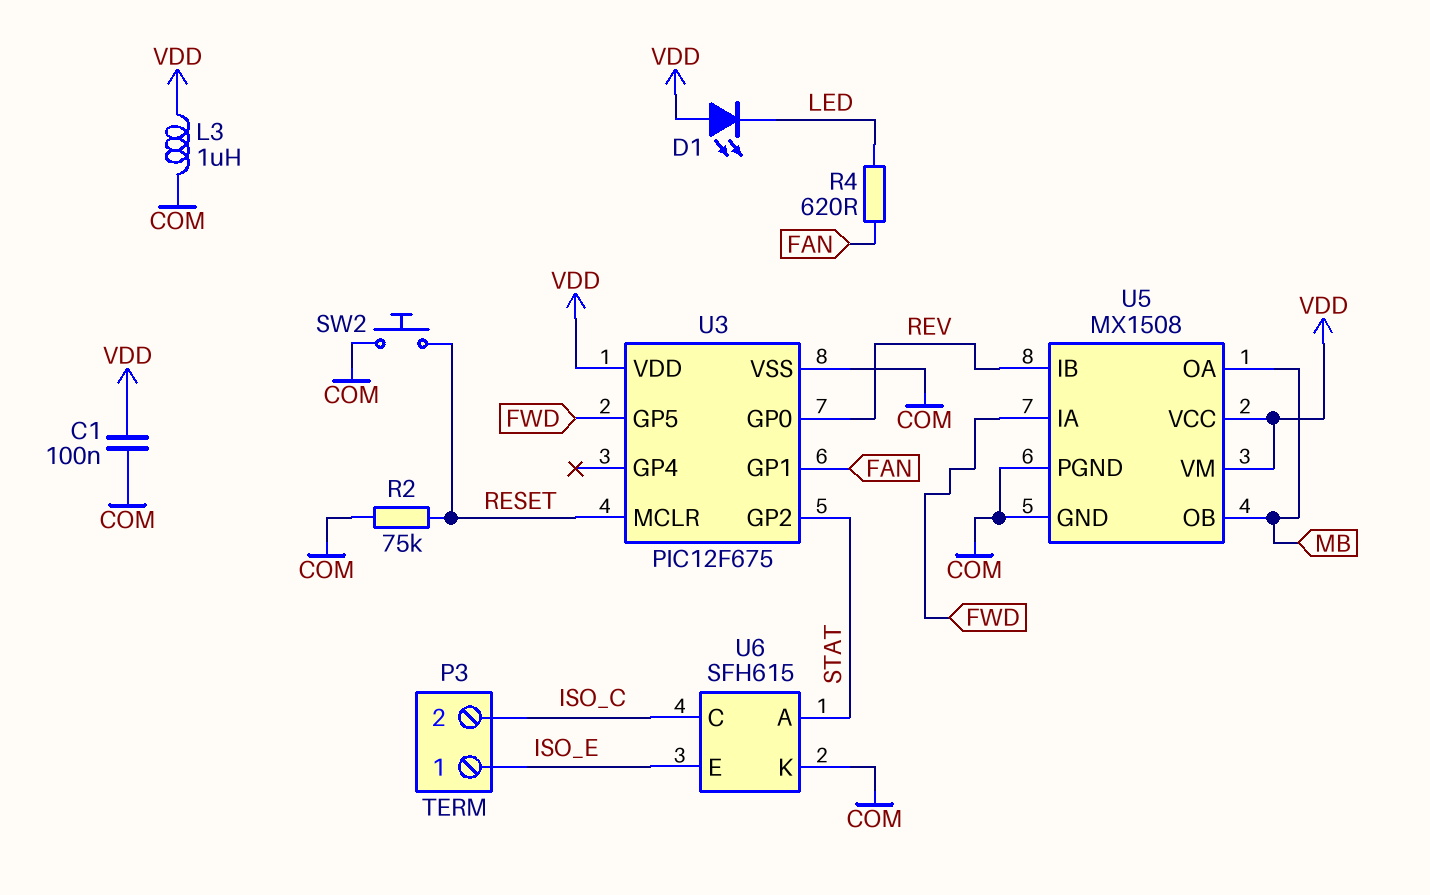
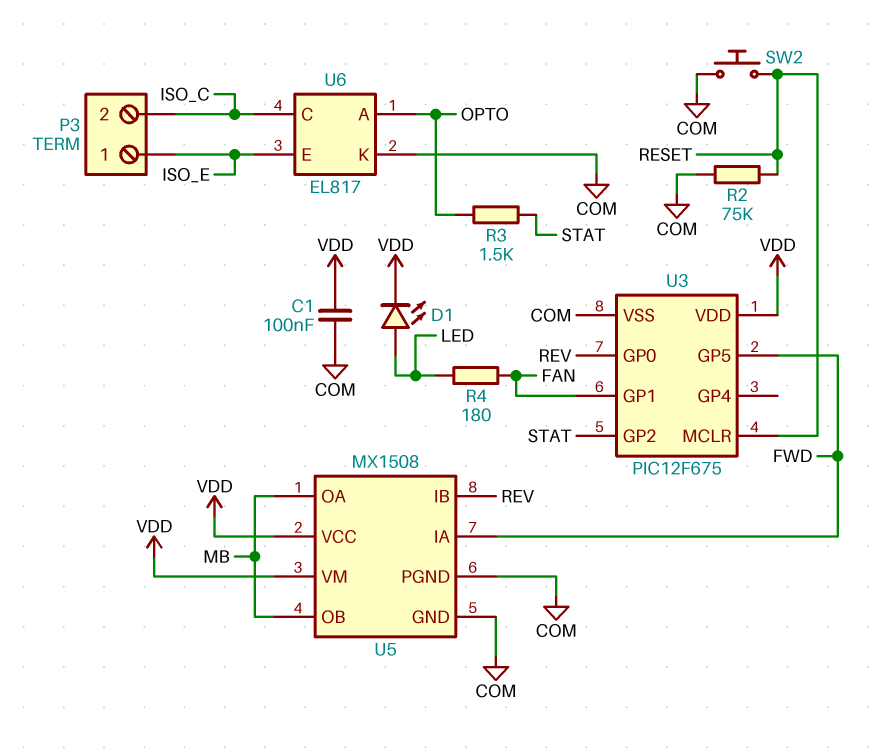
D1: LED (A VDD, K LED) -> LED (A LED, K VDD)
L3: 1uH (COM, VDD) -> none
R3: none -> 1.5k (OPTO, STAT)
R4: 620 (FAN, LED) -> 180 (FAN, LED)
U6: SFH615 -> EL817
U6 pin A: STAT -> OPTO

